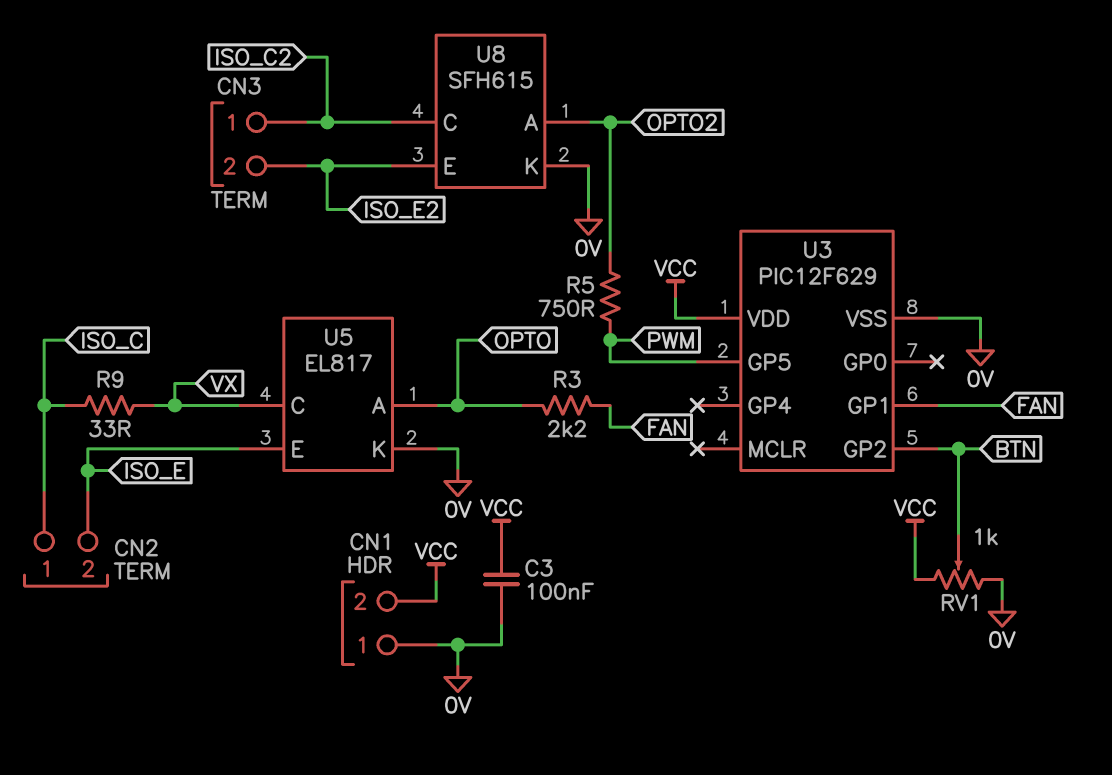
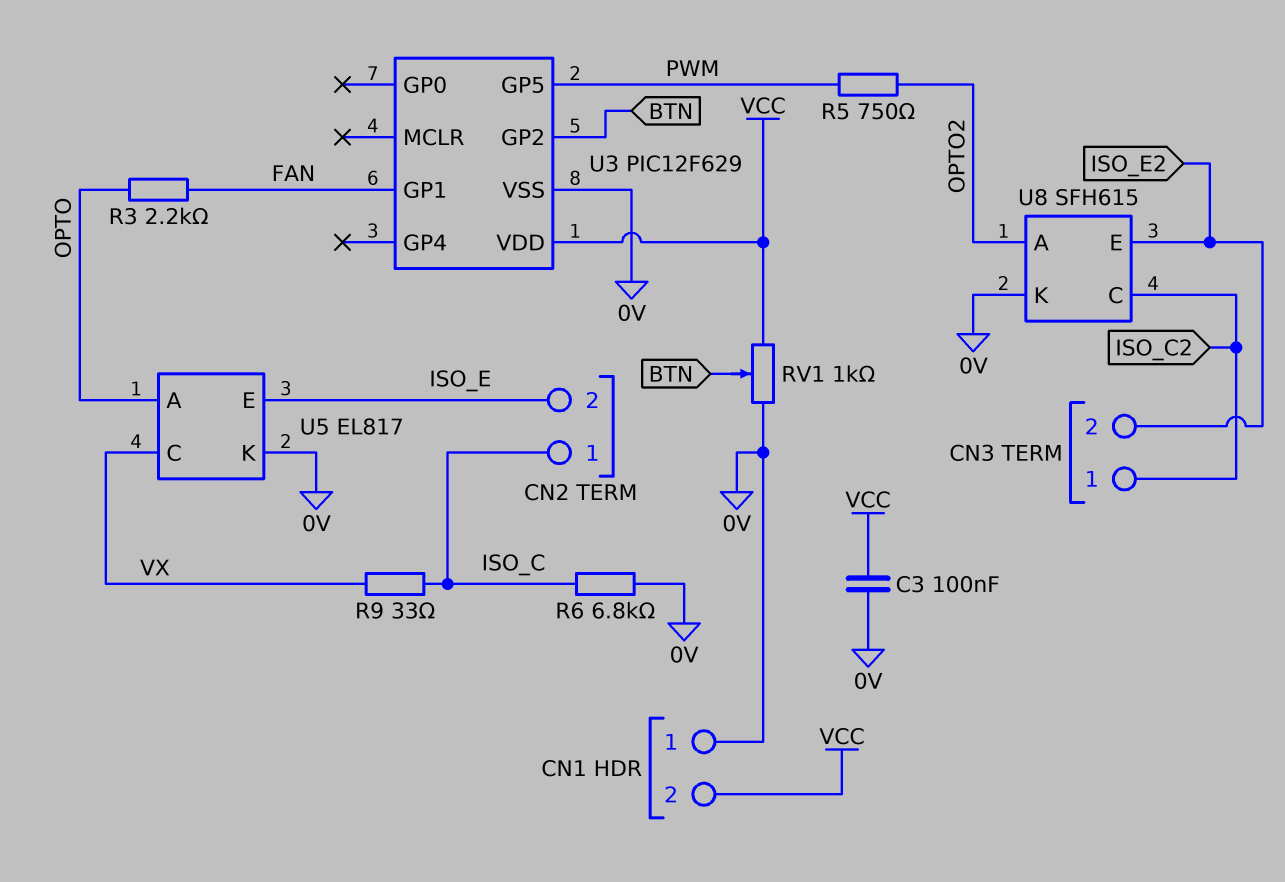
R6: none -> 6.8k (0V, ISO_C)

